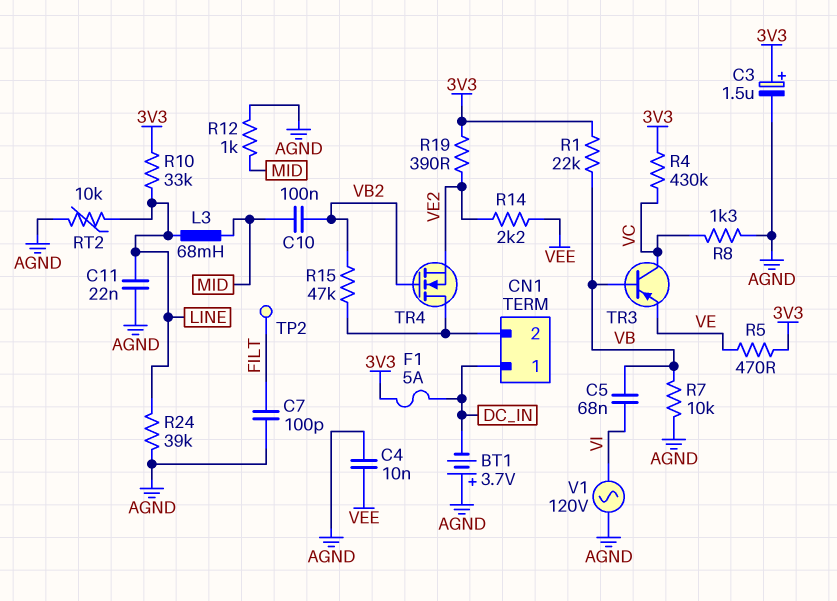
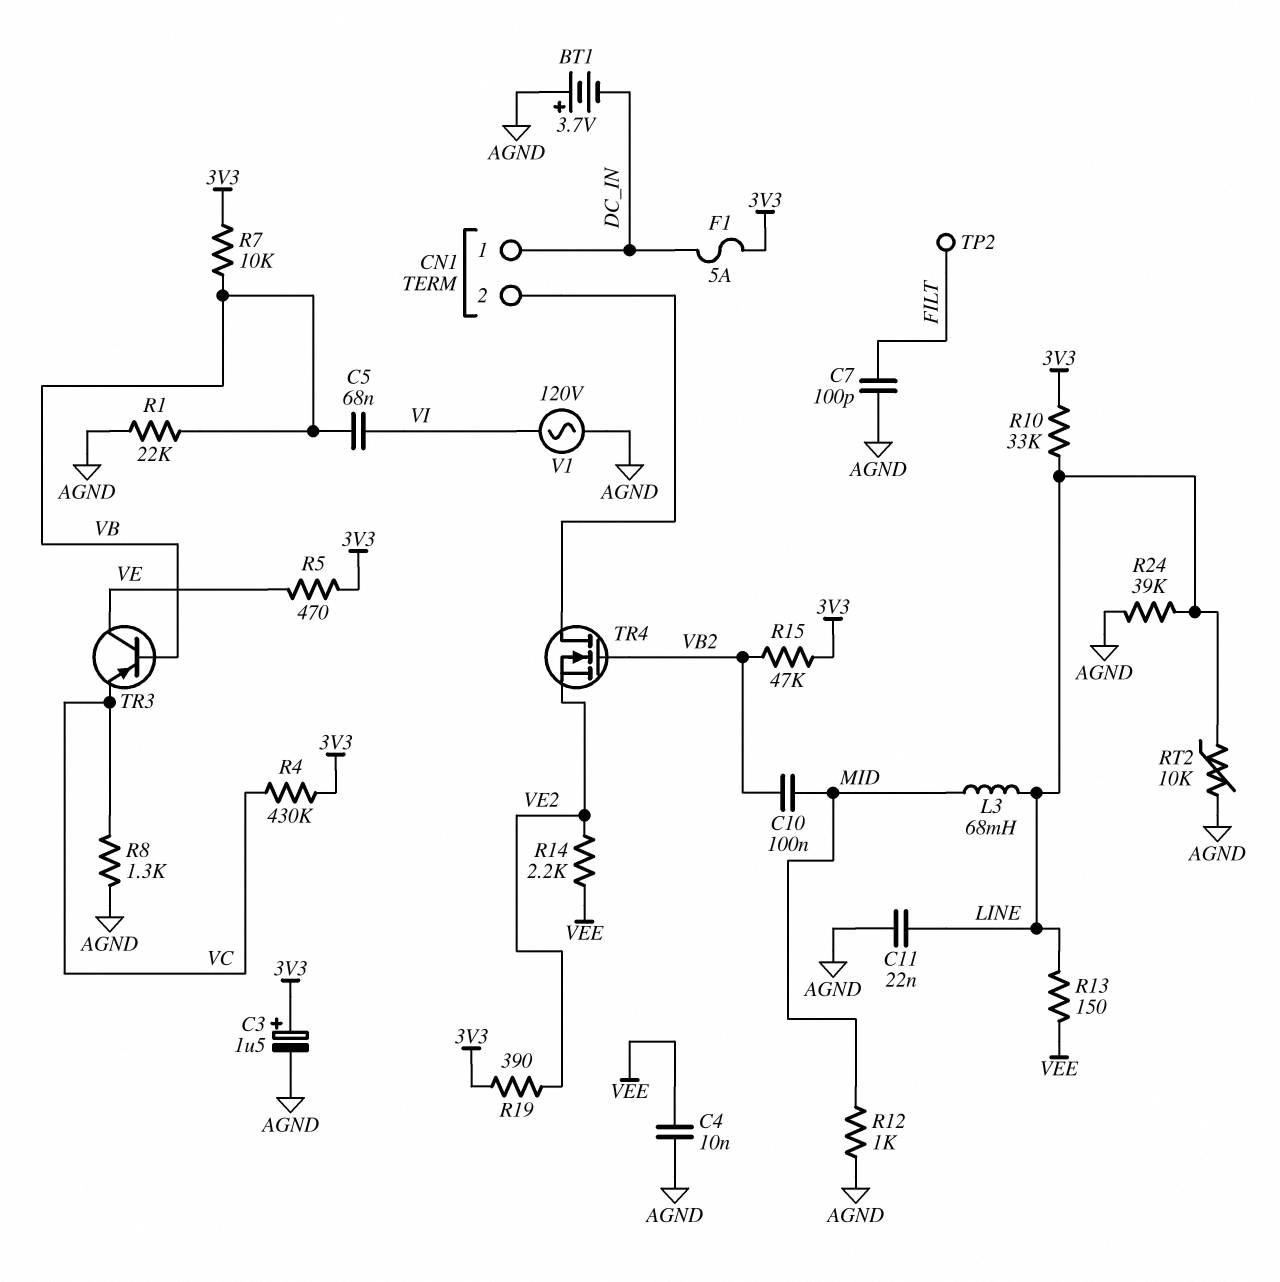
R1: 22k (3V3, VB) -> 22k (AGND, VB)
R7: 10k (AGND, VB) -> 10k (3V3, VB)
R13: none -> 150 (LINE, VEE)
R15: 47k (CN1/2, VB2) -> 47k (3V3, VB2)
TR3: PNP (B VB, C VC, E VE) -> PNP (B VB, C VE, E VC)

